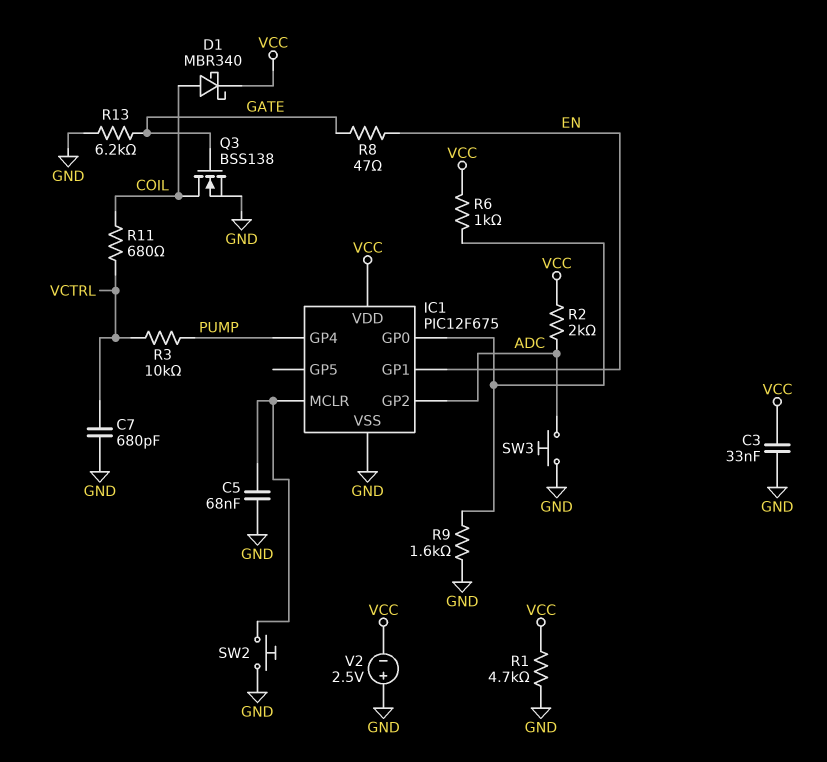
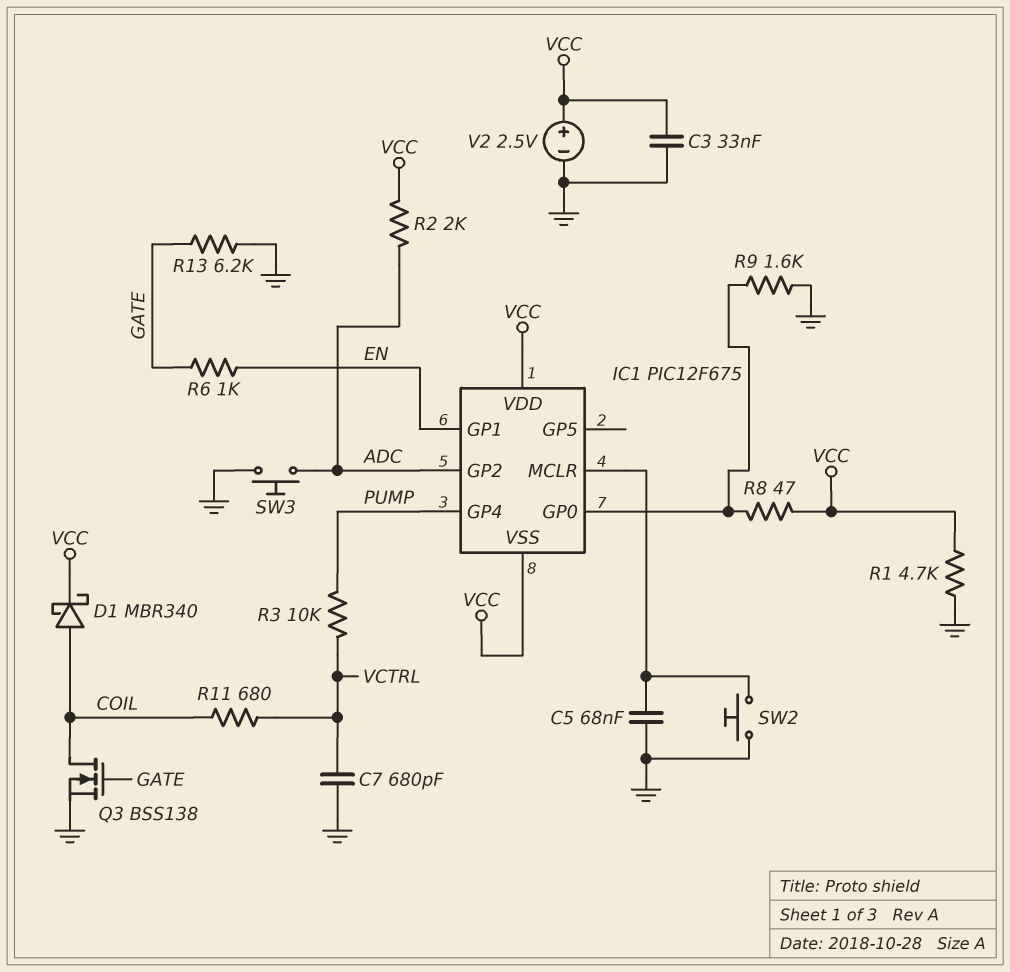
IC1 pin VSS: GND -> VCC
R6: 1k (IC1/GP0, VCC) -> 1k (EN, GATE)
R8: 47 (EN, GATE) -> 47 (IC1/GP0, VCC)
V2: 2.5V (plus GND, minus VCC) -> 2.5V (plus VCC, minus GND)

